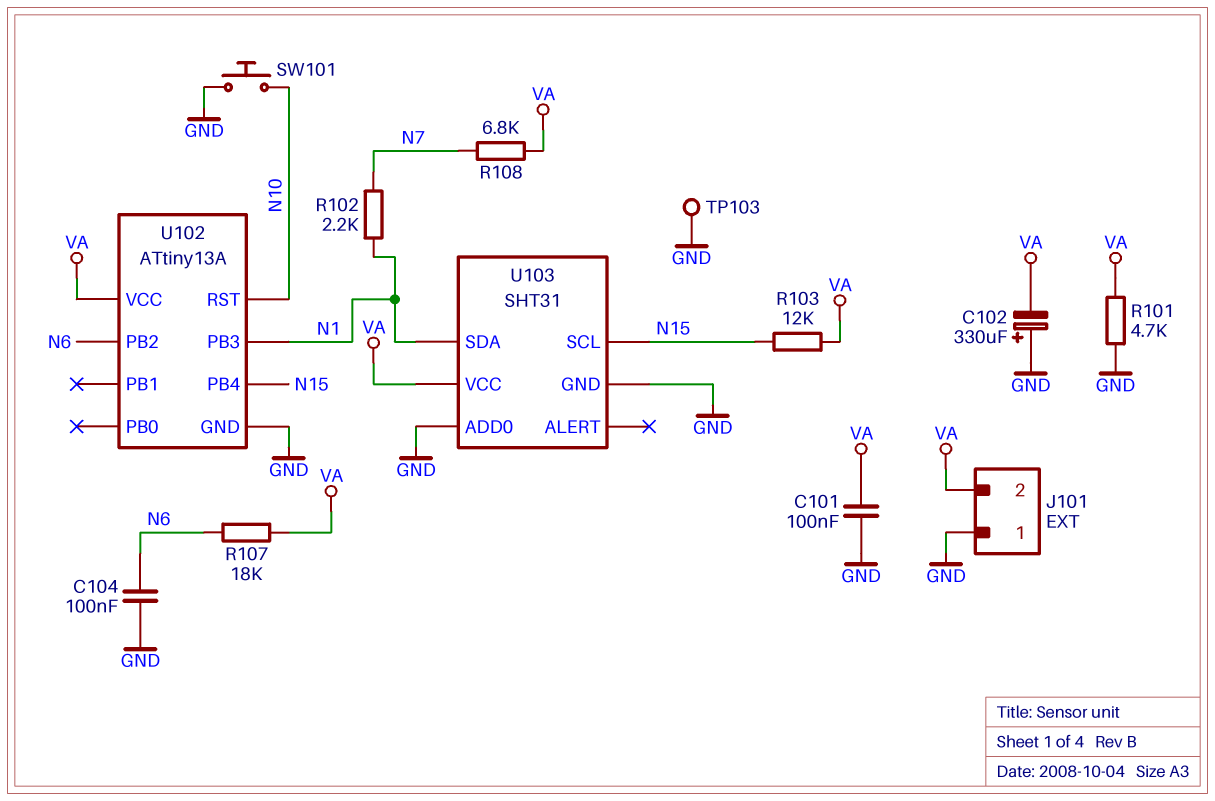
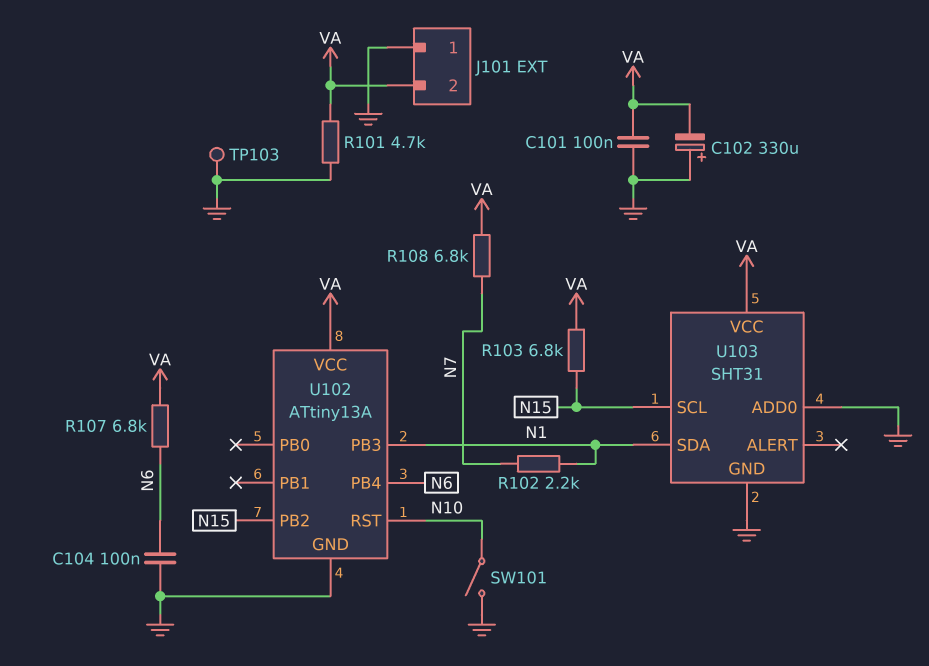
R103: 12k (N15, VA) -> 6.8k (N15, VA)
R107: 18k (N6, VA) -> 6.8k (N6, VA)
SW101: button (GND, N10) -> switch (GND, N10)
U102 pin PB2: N6 -> N15
U102 pin PB4: N15 -> N6

